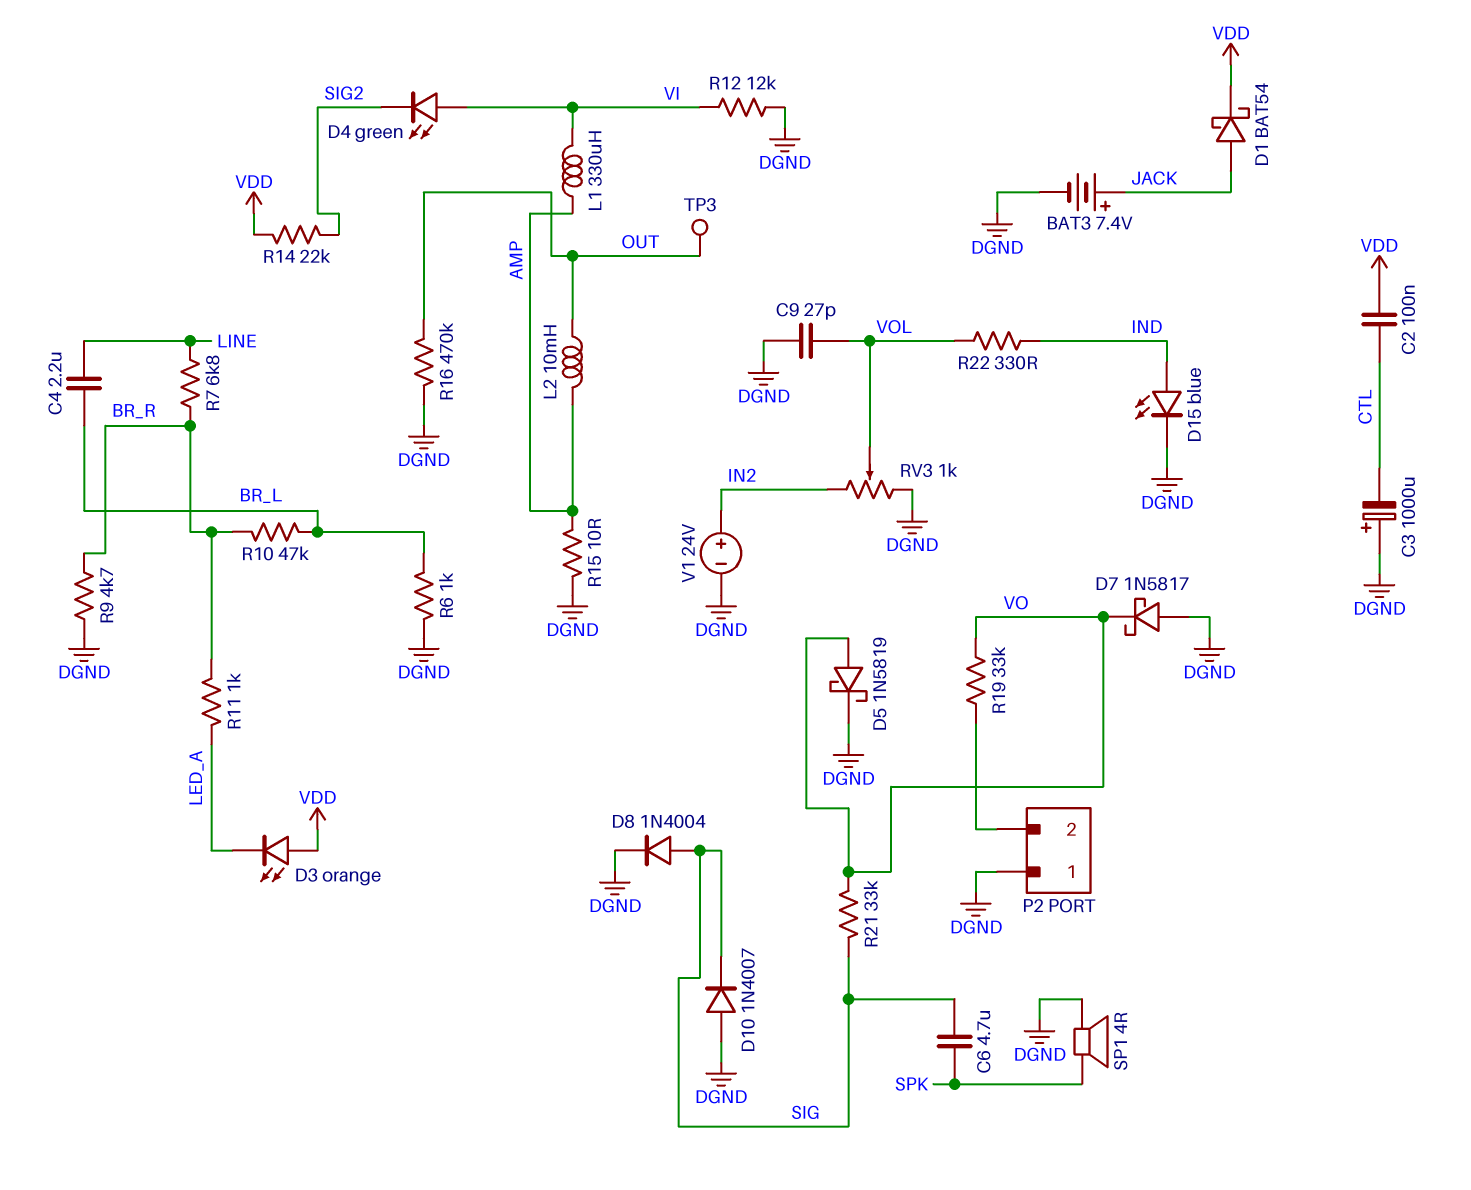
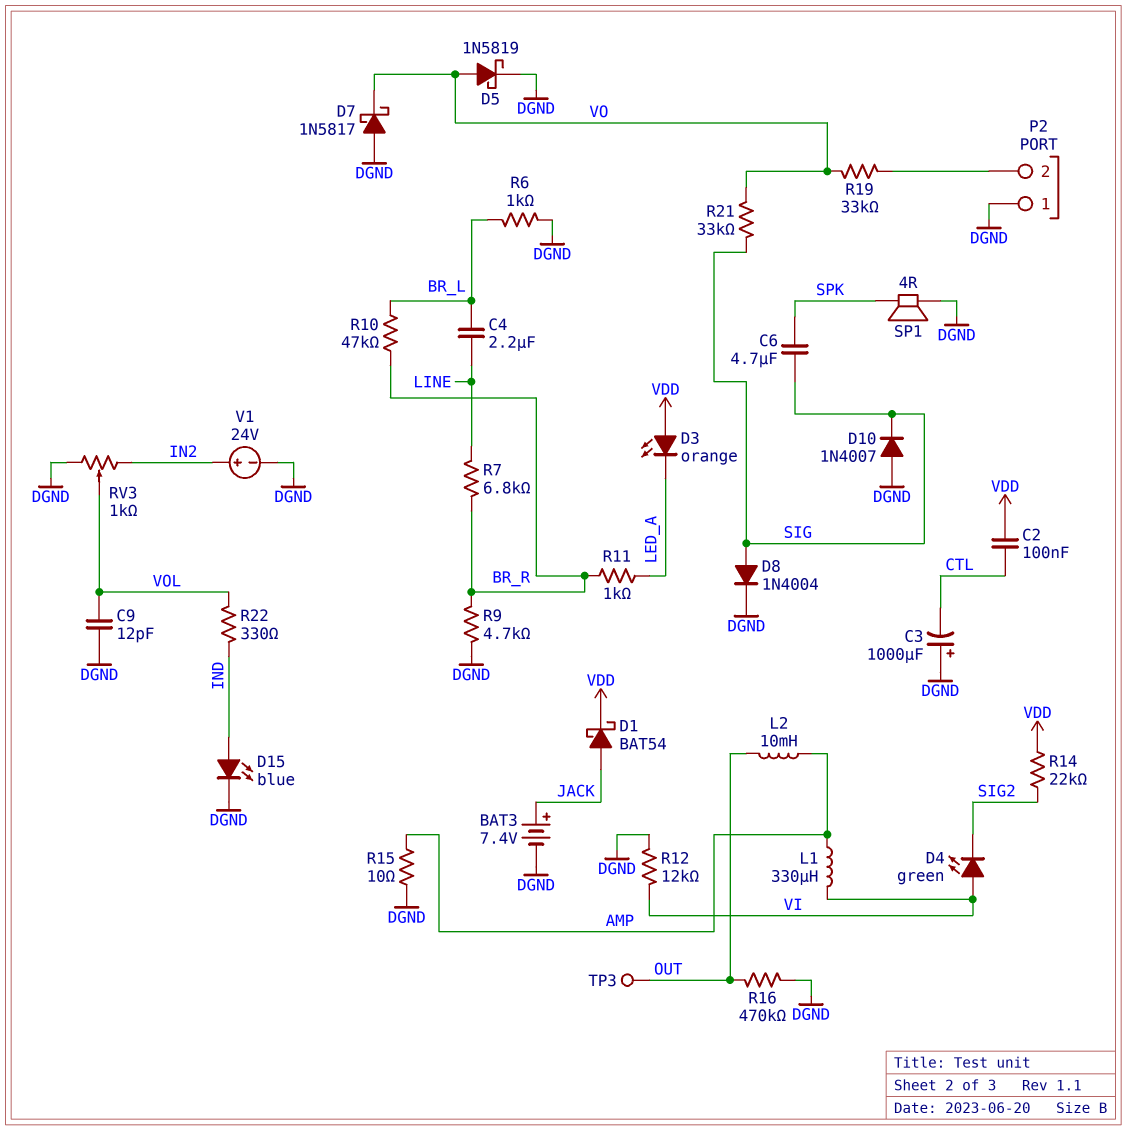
C9: 27pF (DGND, VOL) -> 12pF (DGND, VOL)

